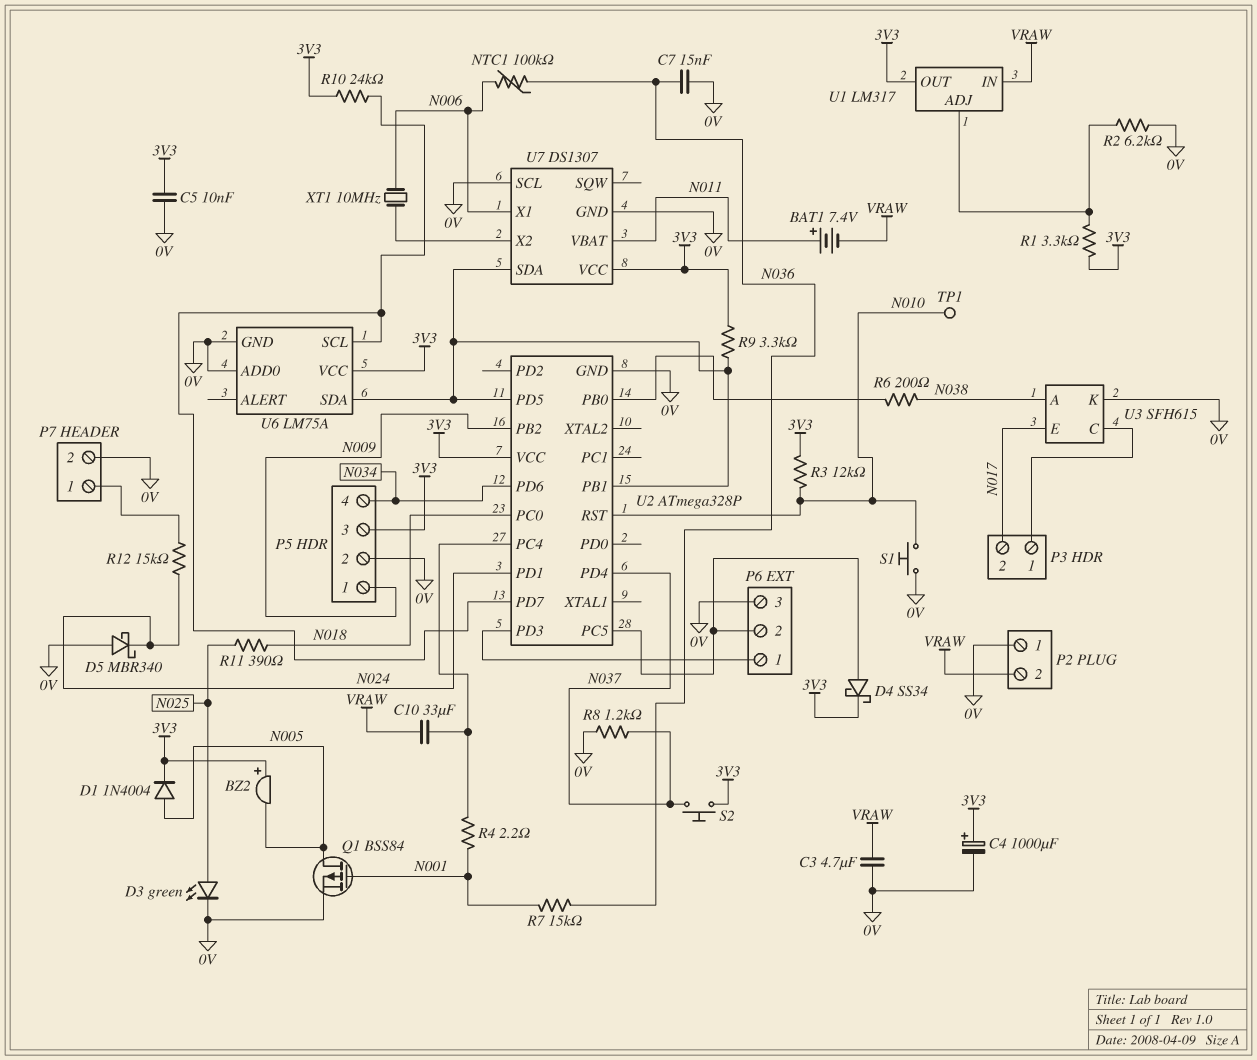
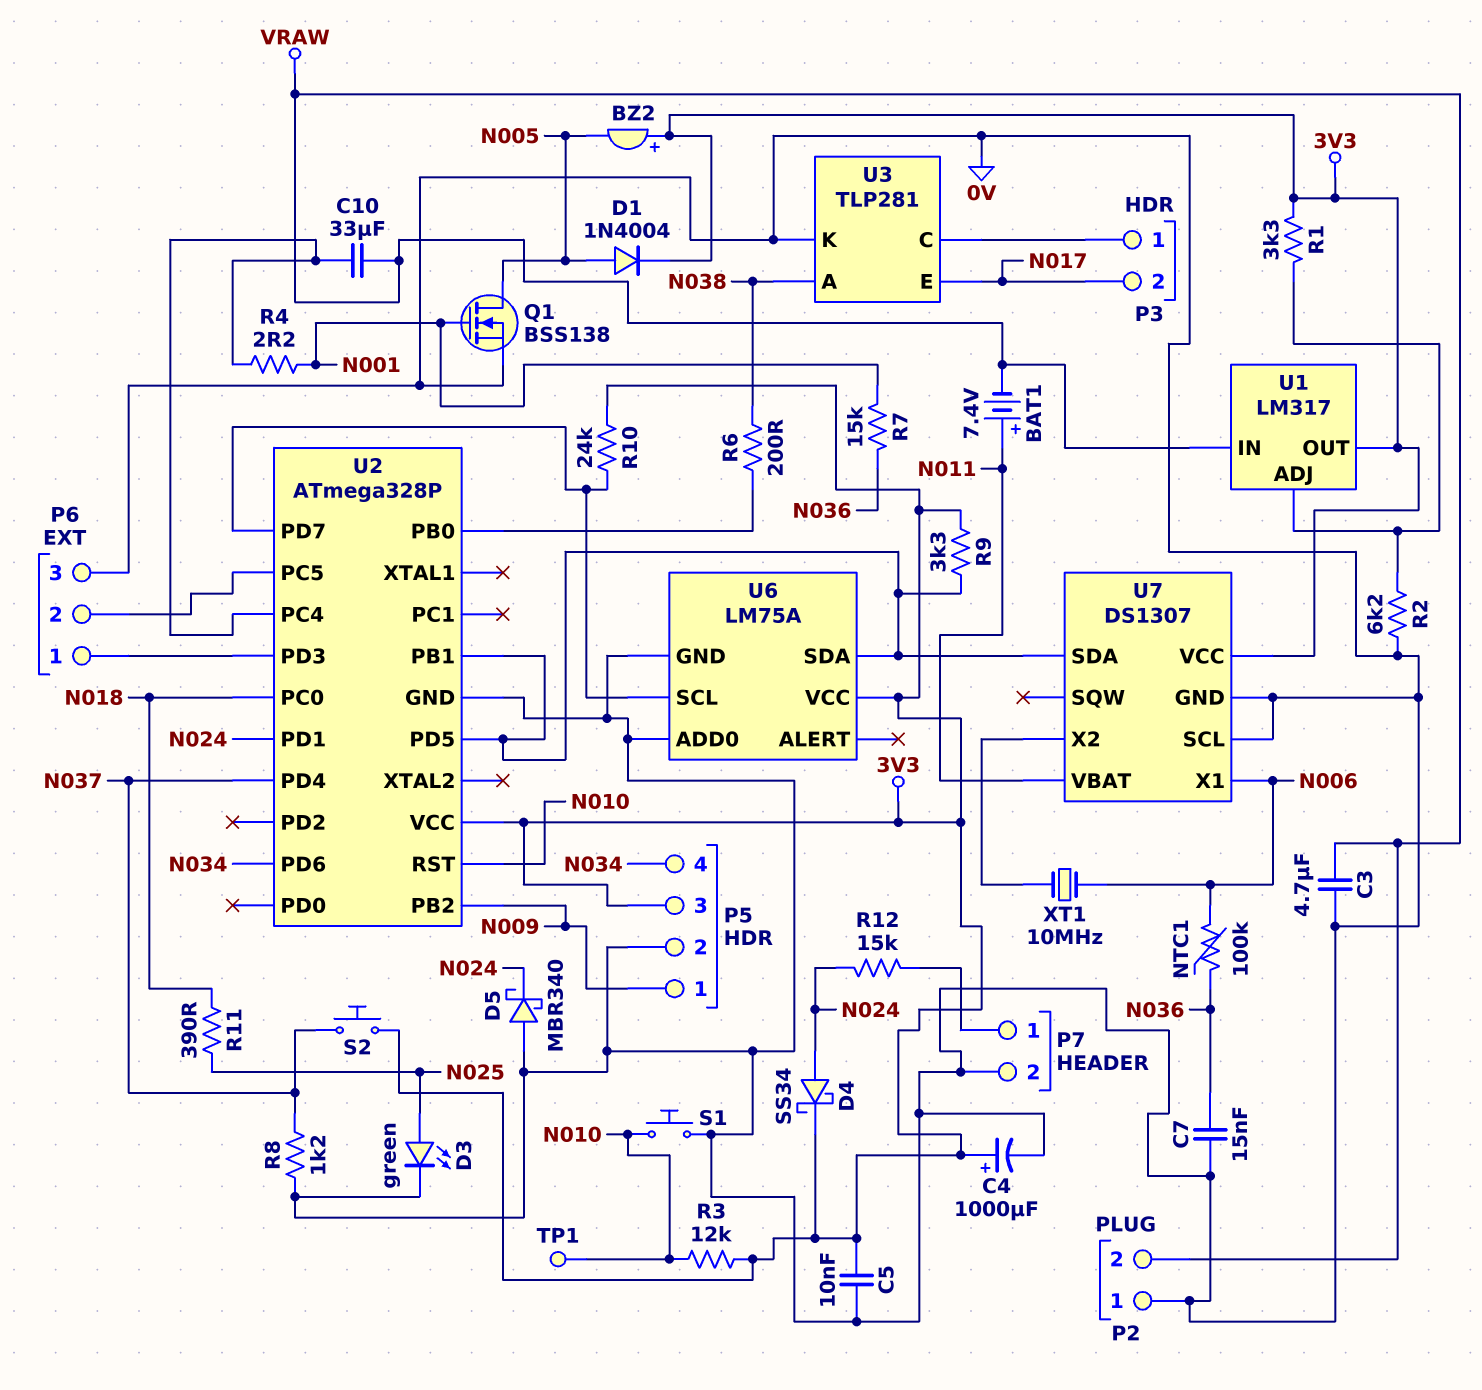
D4: schottky SS34 (A P6/2, K 3V3) -> schottky SS34 (A N024, K 3V3)
Q1: PMOS BSS84 (G N001, D N005, S 0V) -> NMOS BSS138 (G N001, D N005, S 0V)
U3: SFH615 -> TLP281

